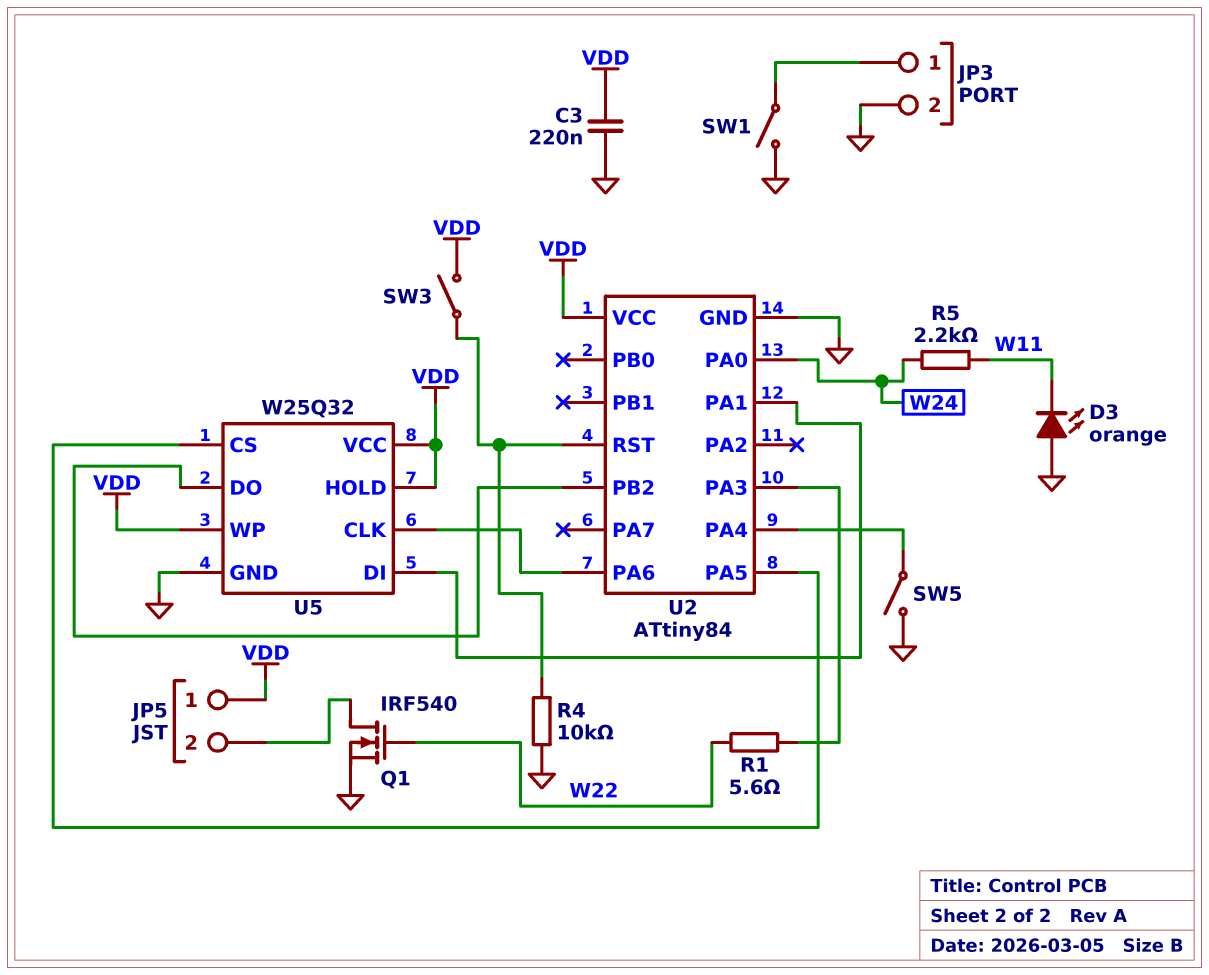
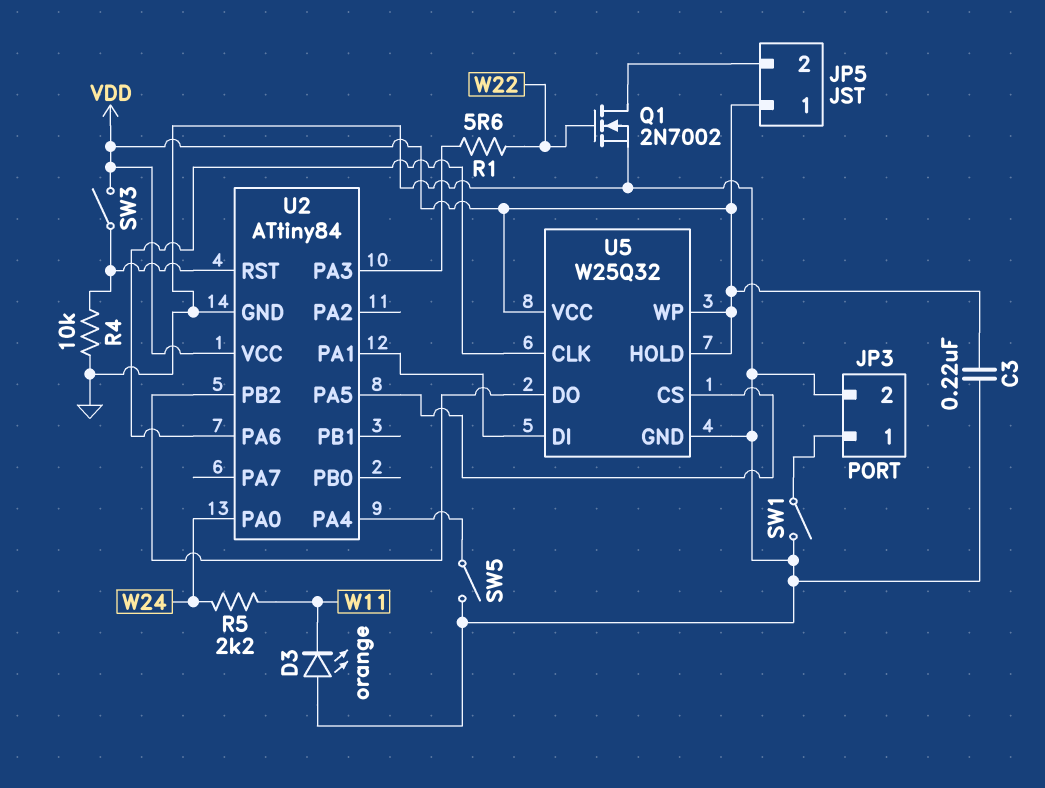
Q1: NMOS IRF540 (G W22, D JP5/2, S GND) -> NMOS 2N7002 (G W22, D JP5/2, S GND)

